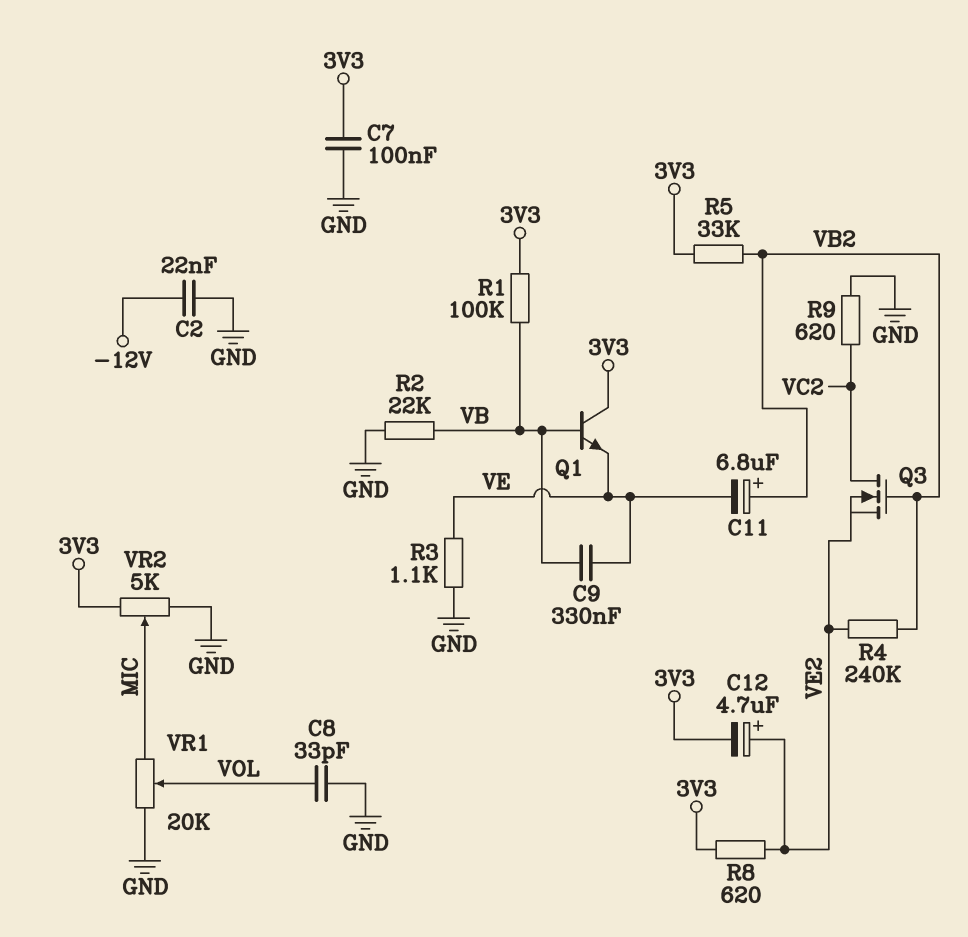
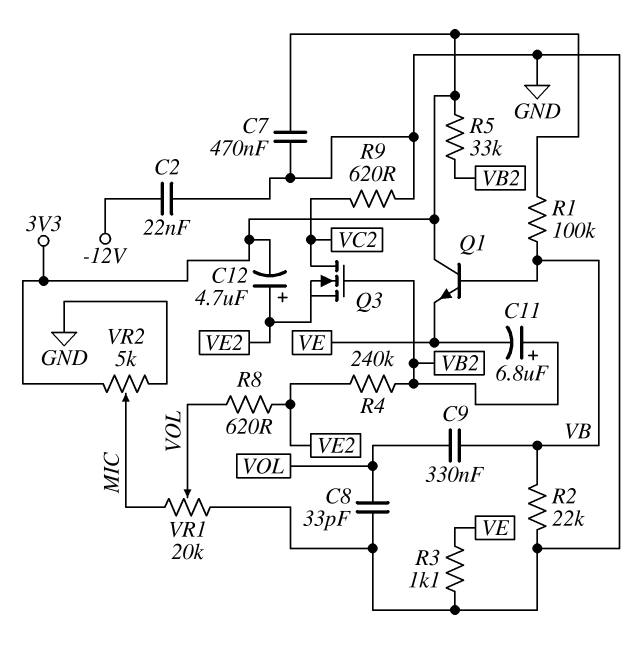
C7: 100nF (3V3, GND) -> 470nF (3V3, GND)
C9: 330nF (VB, VE) -> 330nF (VB, VOL)
R8: 620 (3V3, VE2) -> 620 (VE2, VOL)

